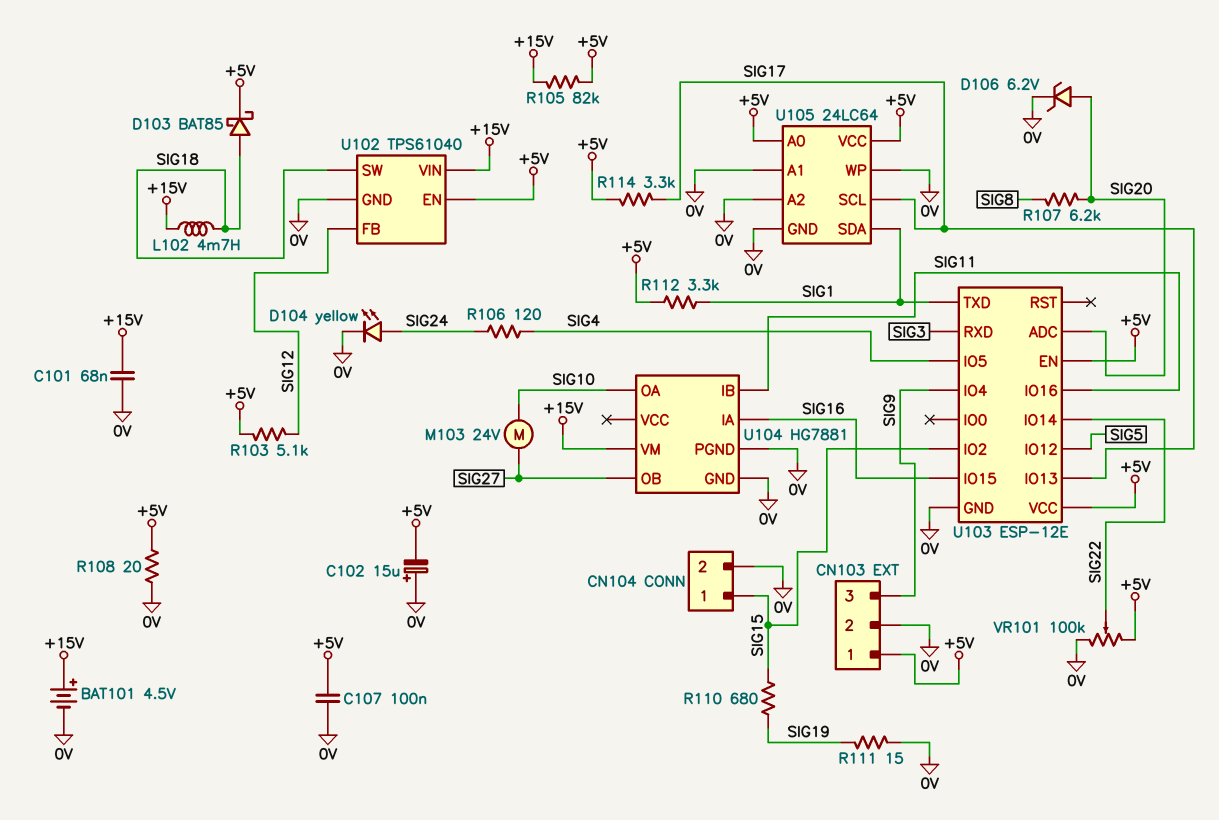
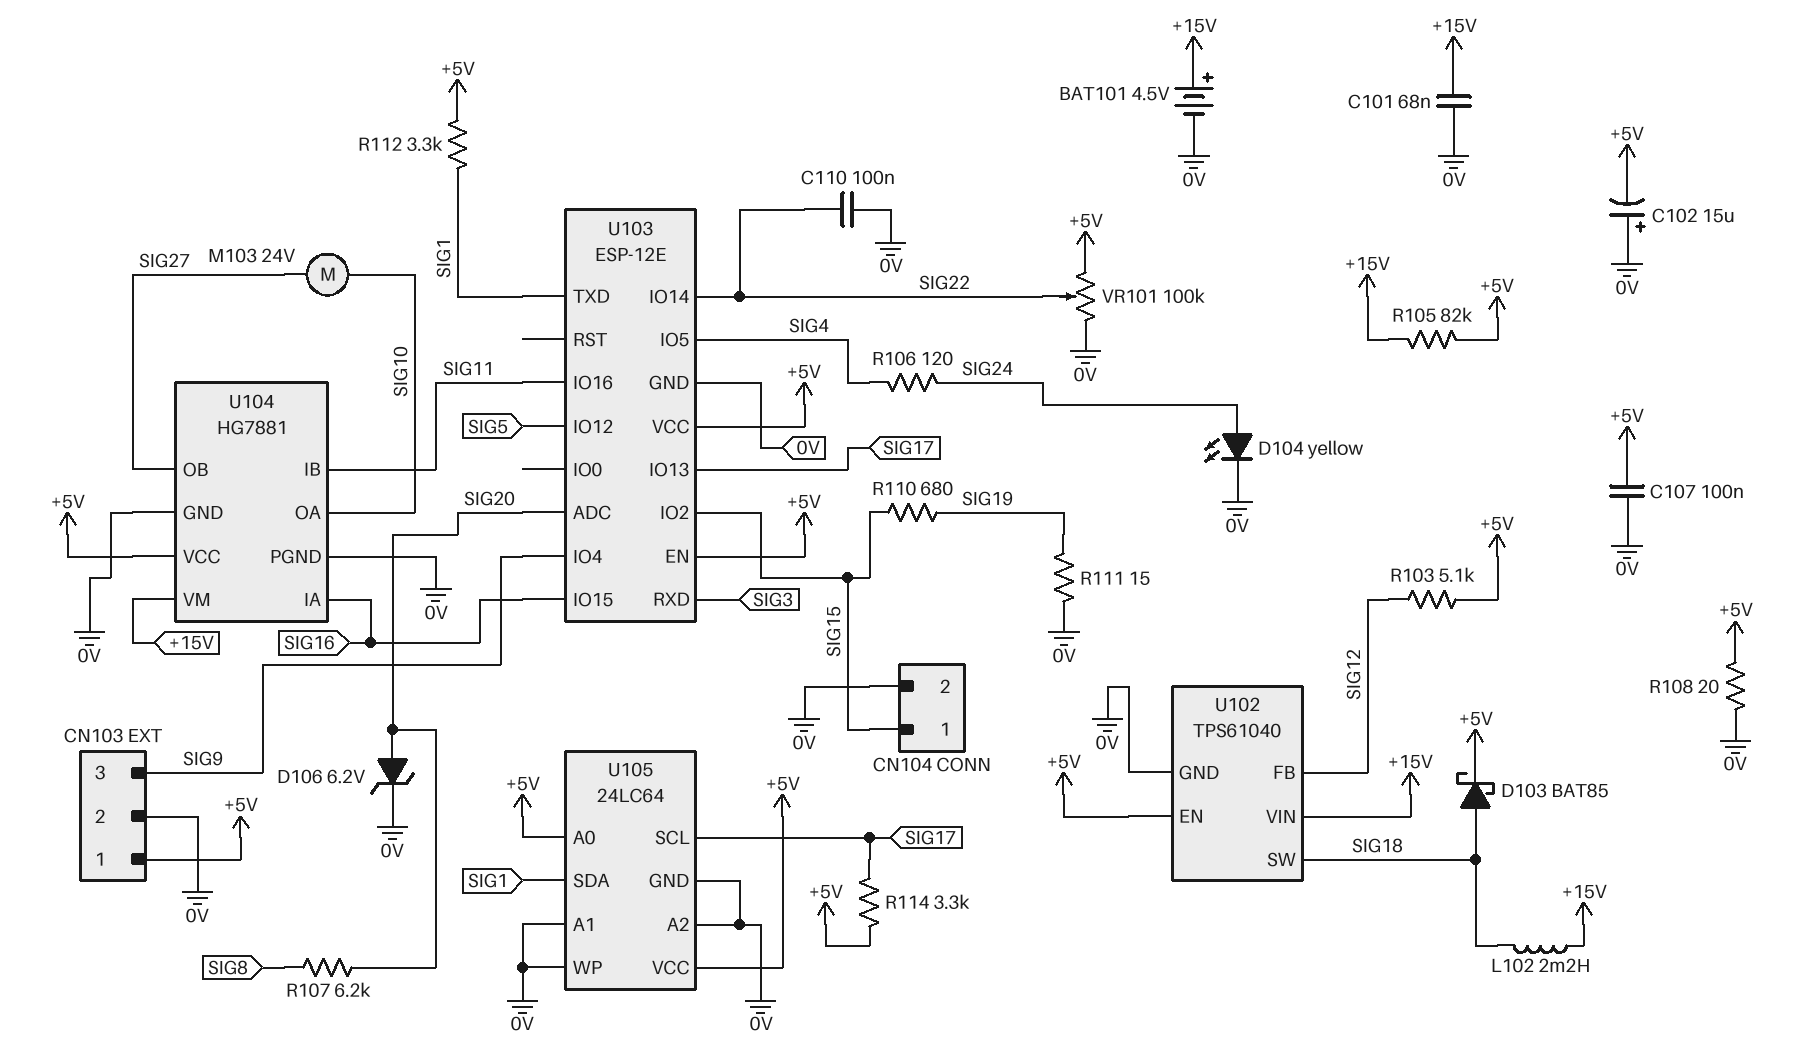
C110: none -> 100nF (0V, SIG22)
L102: 4.7mH (+15V, SIG18) -> 2.2mH (+15V, SIG18)
U104 pin VCC: none -> +5V

